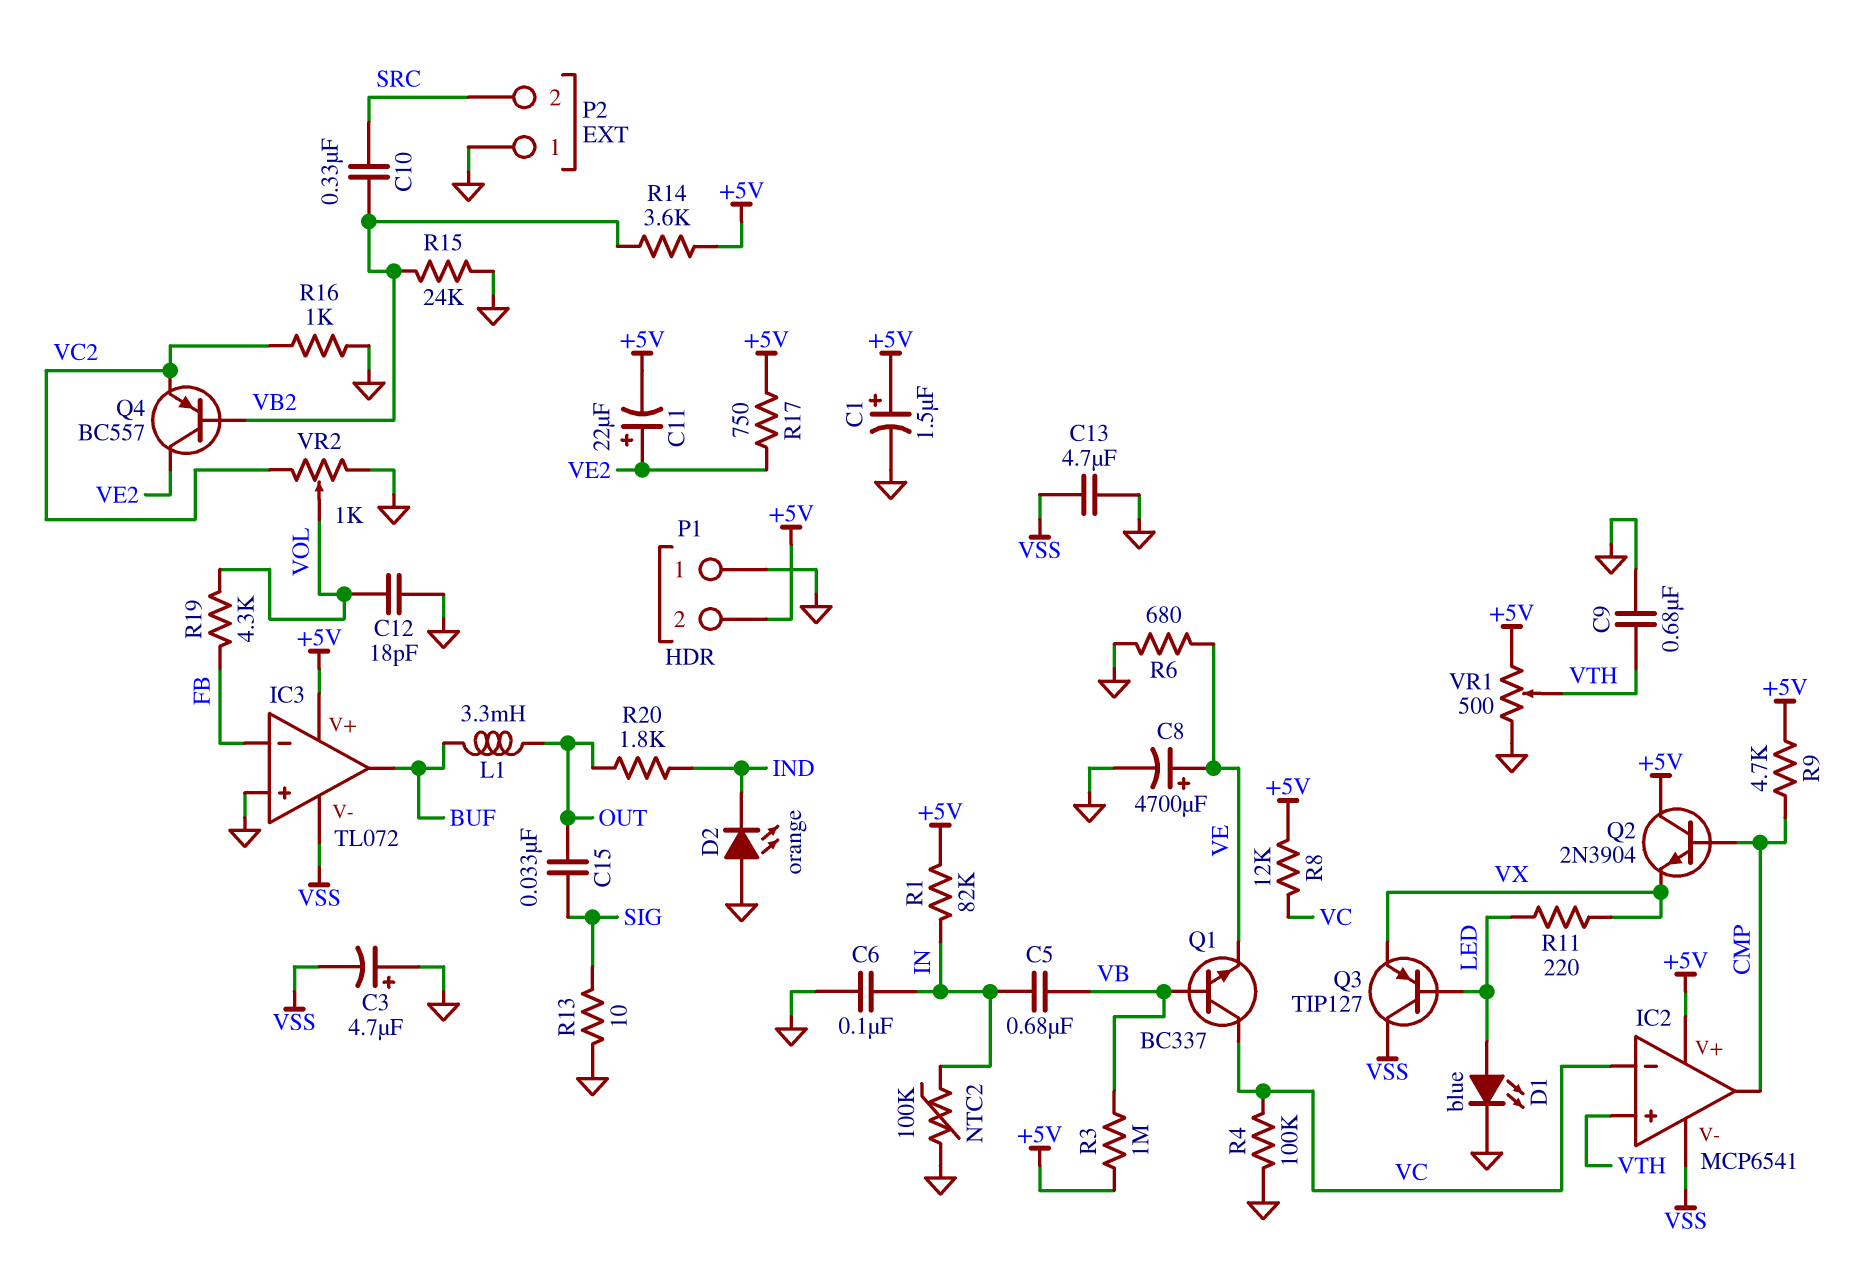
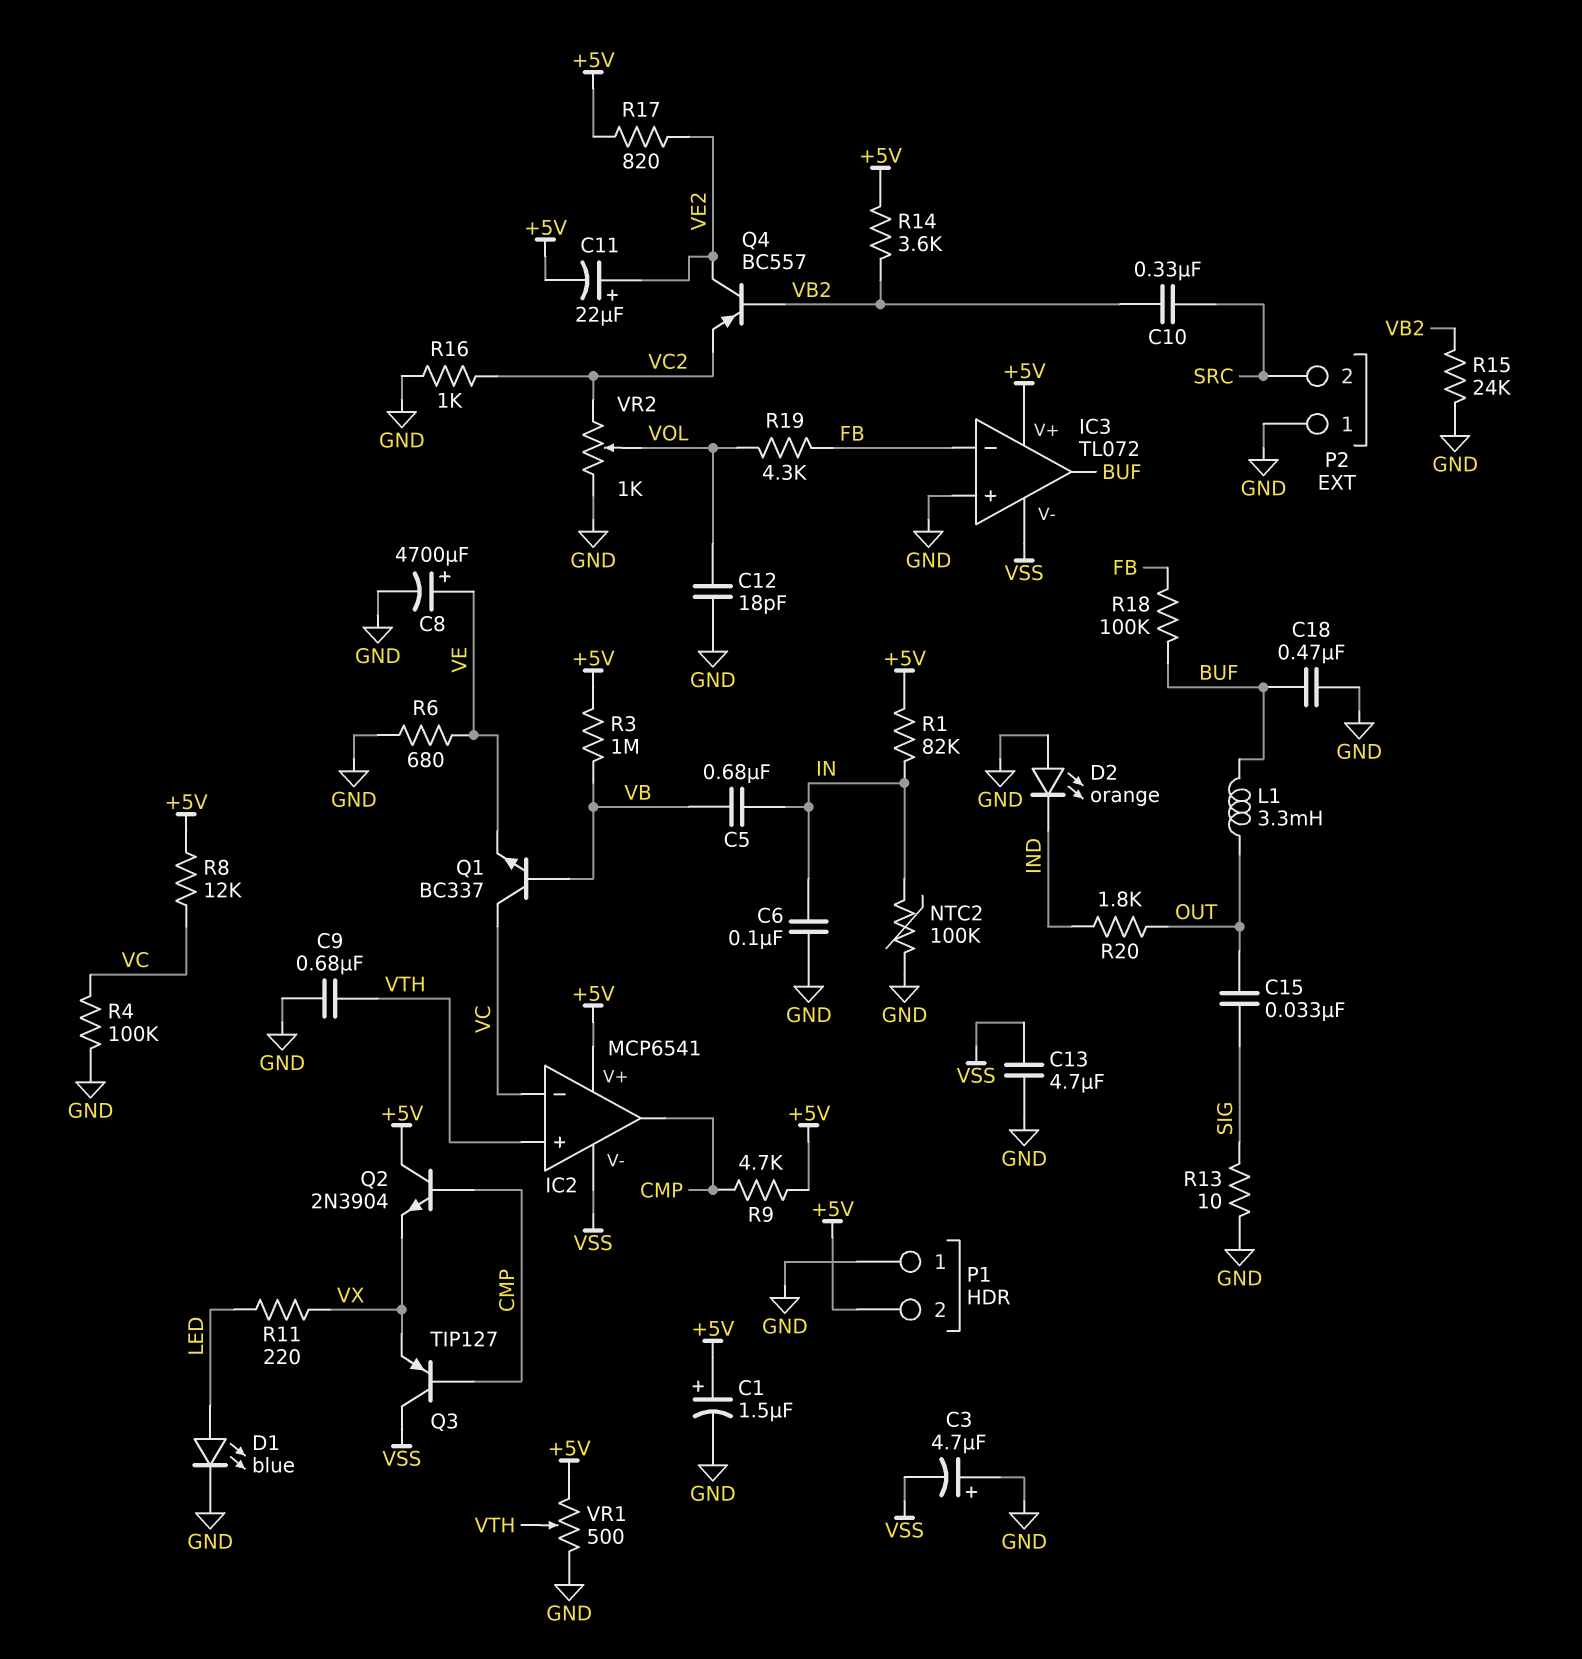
C18: none -> 470nF (BUF, GND)
Q3: PNP TIP127 (B LED, C VSS, E VX) -> PNP TIP127 (B CMP, C VSS, E VX)
R17: 750 (+5V, VE2) -> 820 (+5V, VE2)
R18: none -> 100k (BUF, FB)

